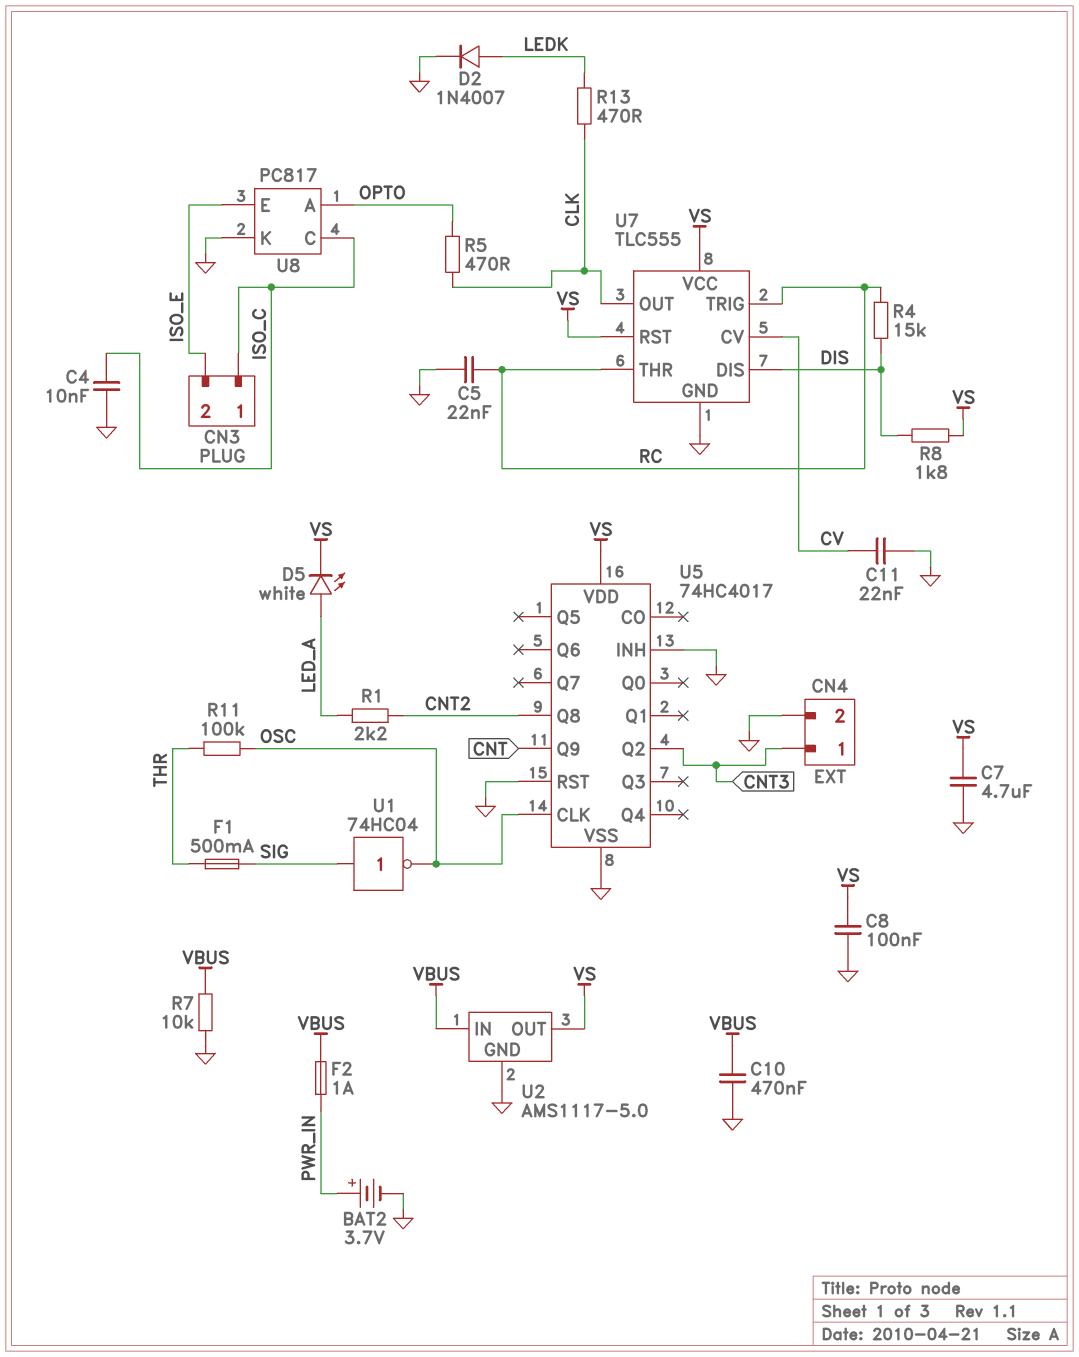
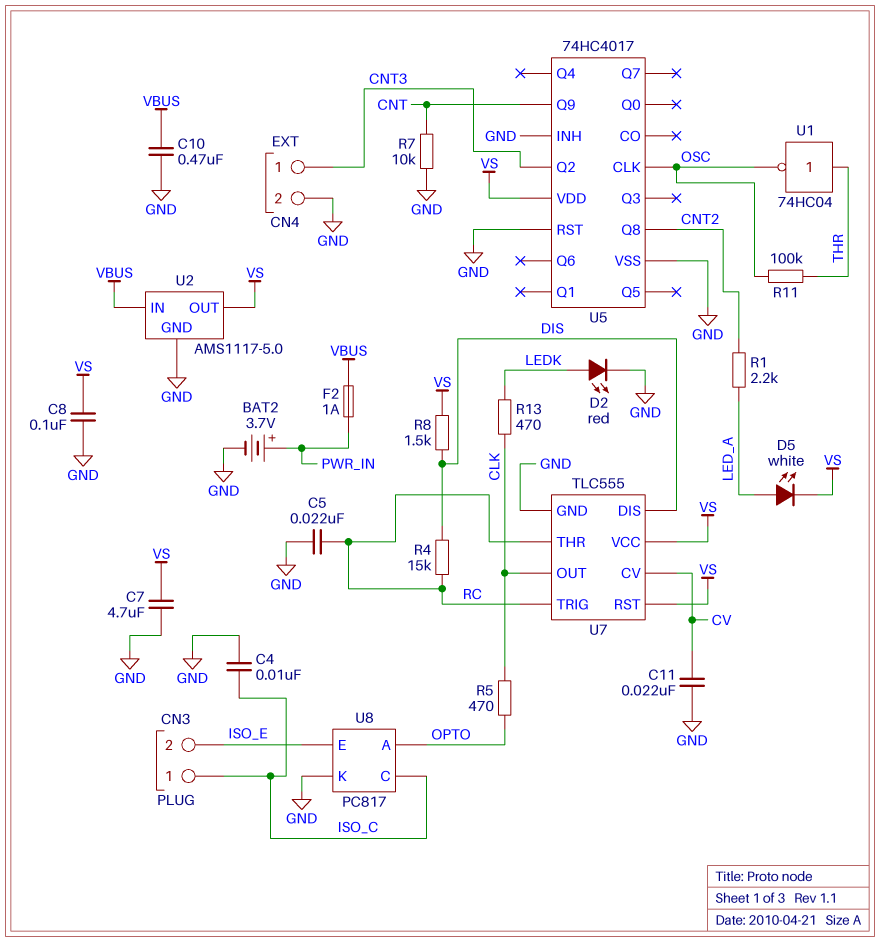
D2: diode 1N4007 (A LEDK, K GND) -> LED red (A LEDK, K GND)
F1: 500mA (SIG, THR) -> none
R7: 10k (GND, VBUS) -> 10k (CNT, GND)
R8: 1.8k (DIS, VS) -> 1.5k (DIS, VS)
U1: NOT 74HC04 (in SIG, out OSC) -> NOT 74HC04 (in THR, out OSC)

